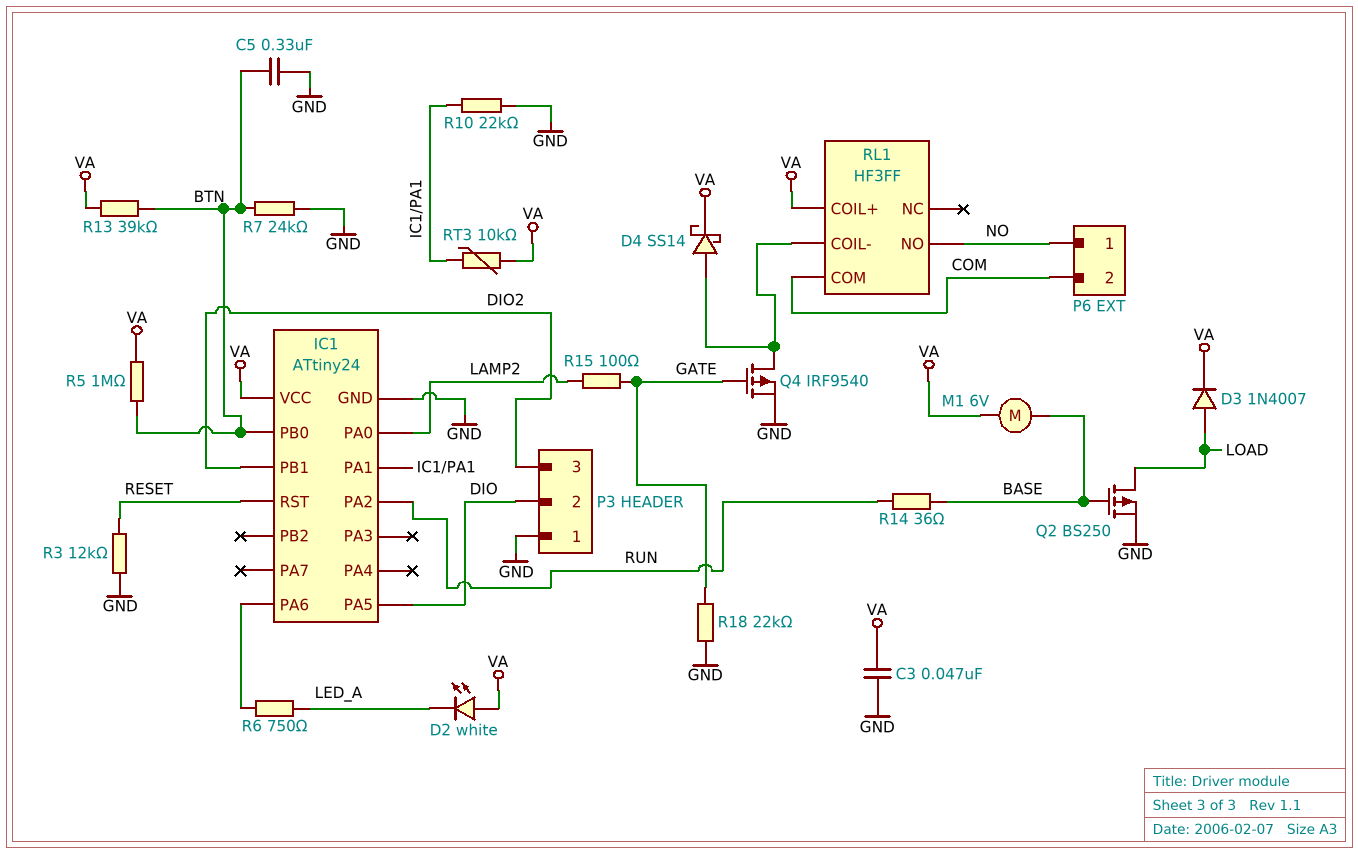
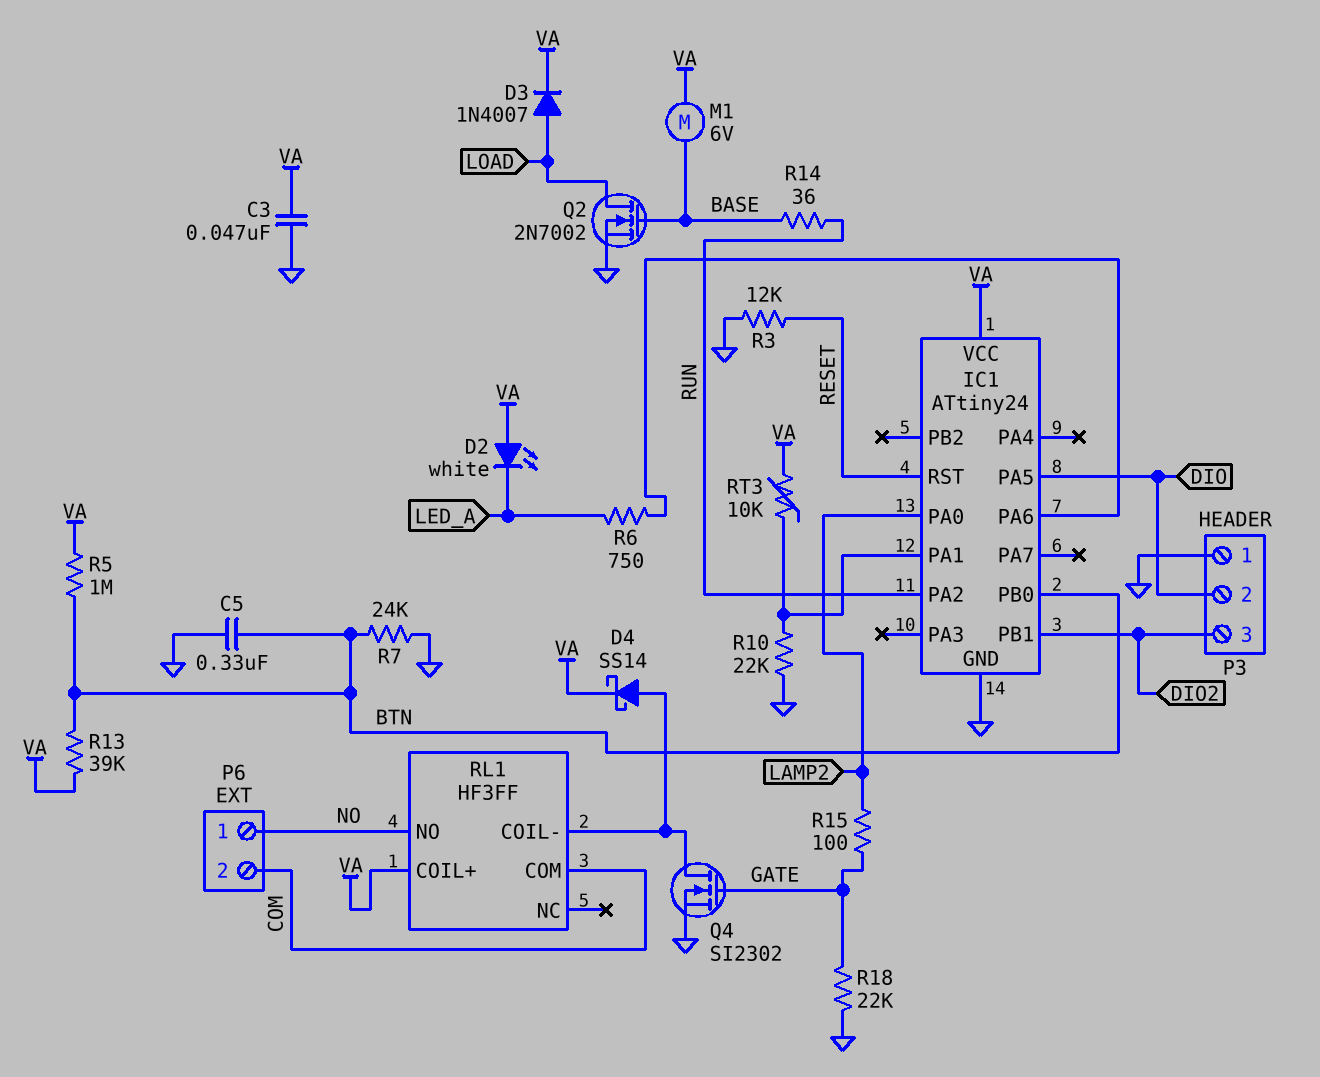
Q2: PMOS BS250 (G BASE, D LOAD, S GND) -> NMOS 2N7002 (G BASE, D LOAD, S GND)
Q4: PMOS IRF9540 (G GATE, D RL1/COIL-, S GND) -> NMOS SI2302 (G GATE, D RL1/COIL-, S GND)

